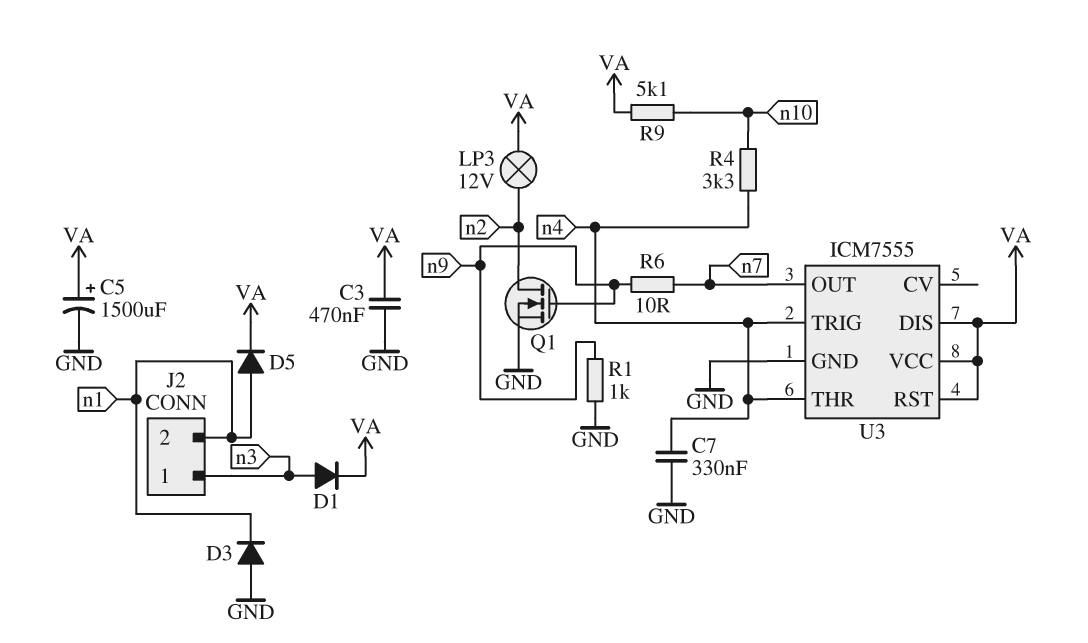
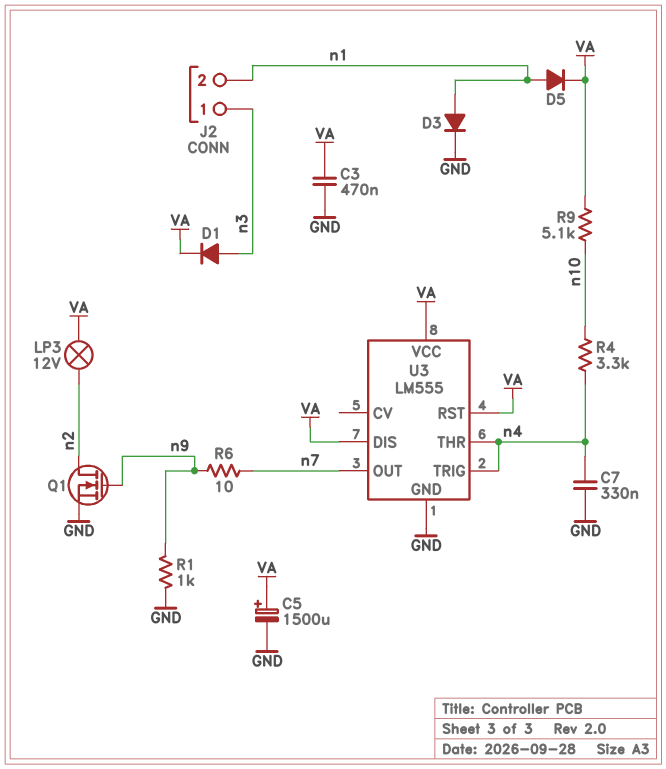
D3: diode (A GND, K n1) -> diode (A n1, K GND)
U3: ICM7555 -> LM555

